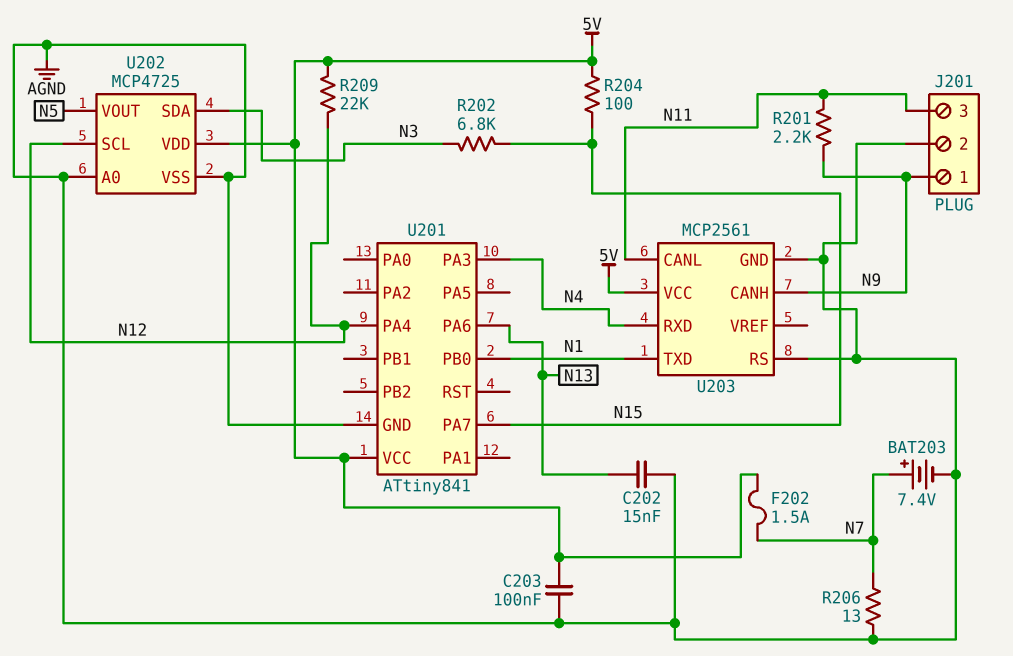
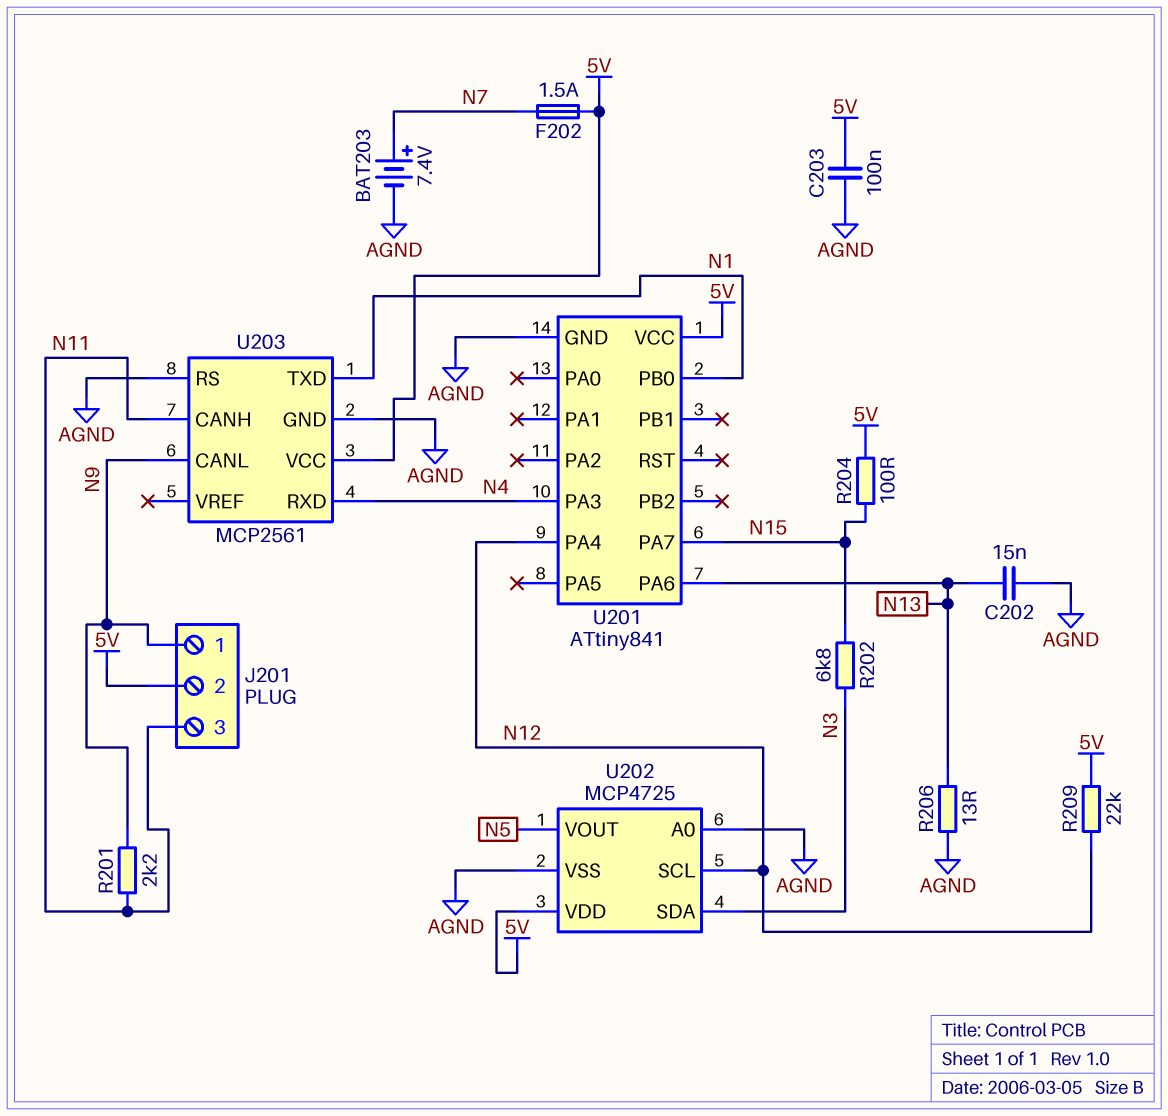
J201 pin 2: AGND -> 5V
R206: 13 (AGND, N7) -> 13 (AGND, N13)
U203 pin CANH: N9 -> N11
U203 pin CANL: N11 -> N9

